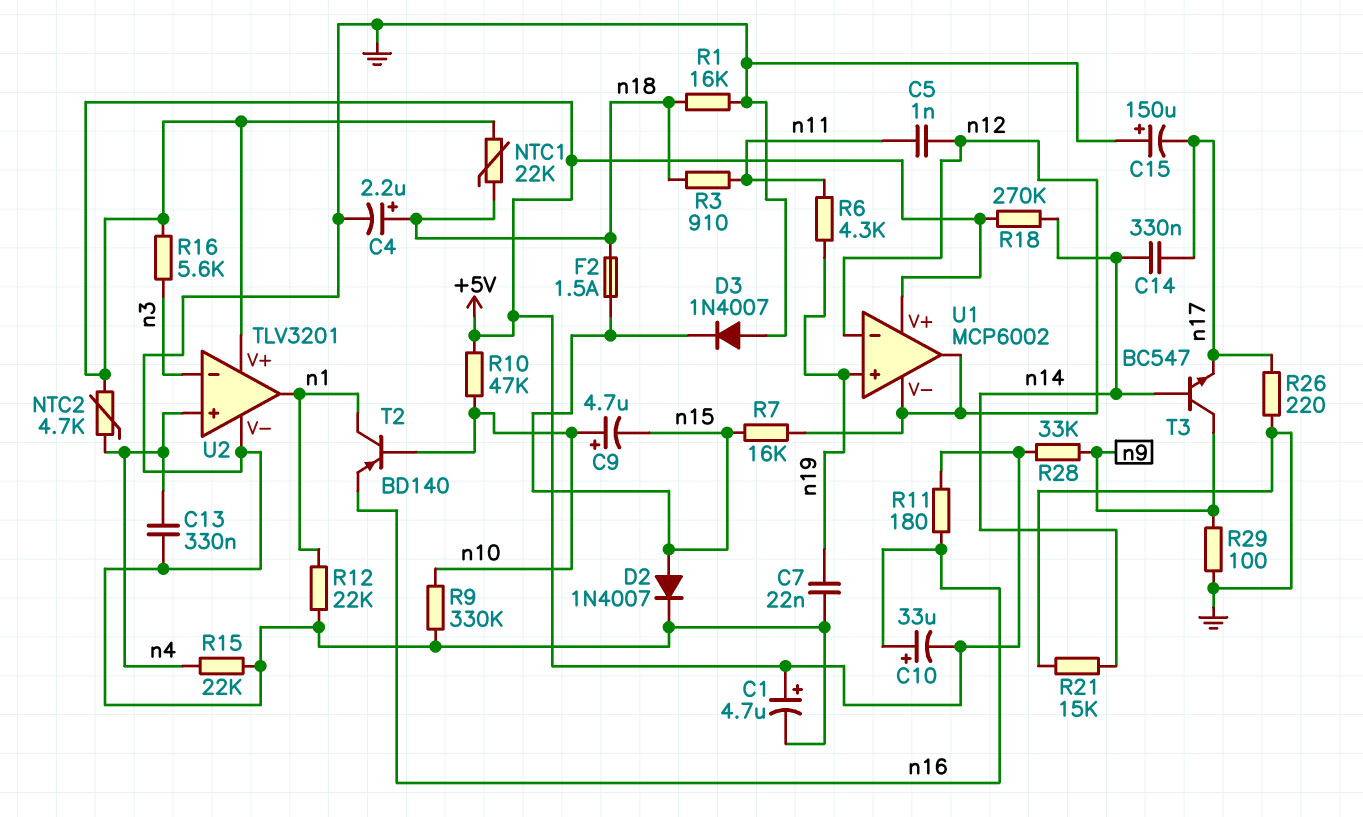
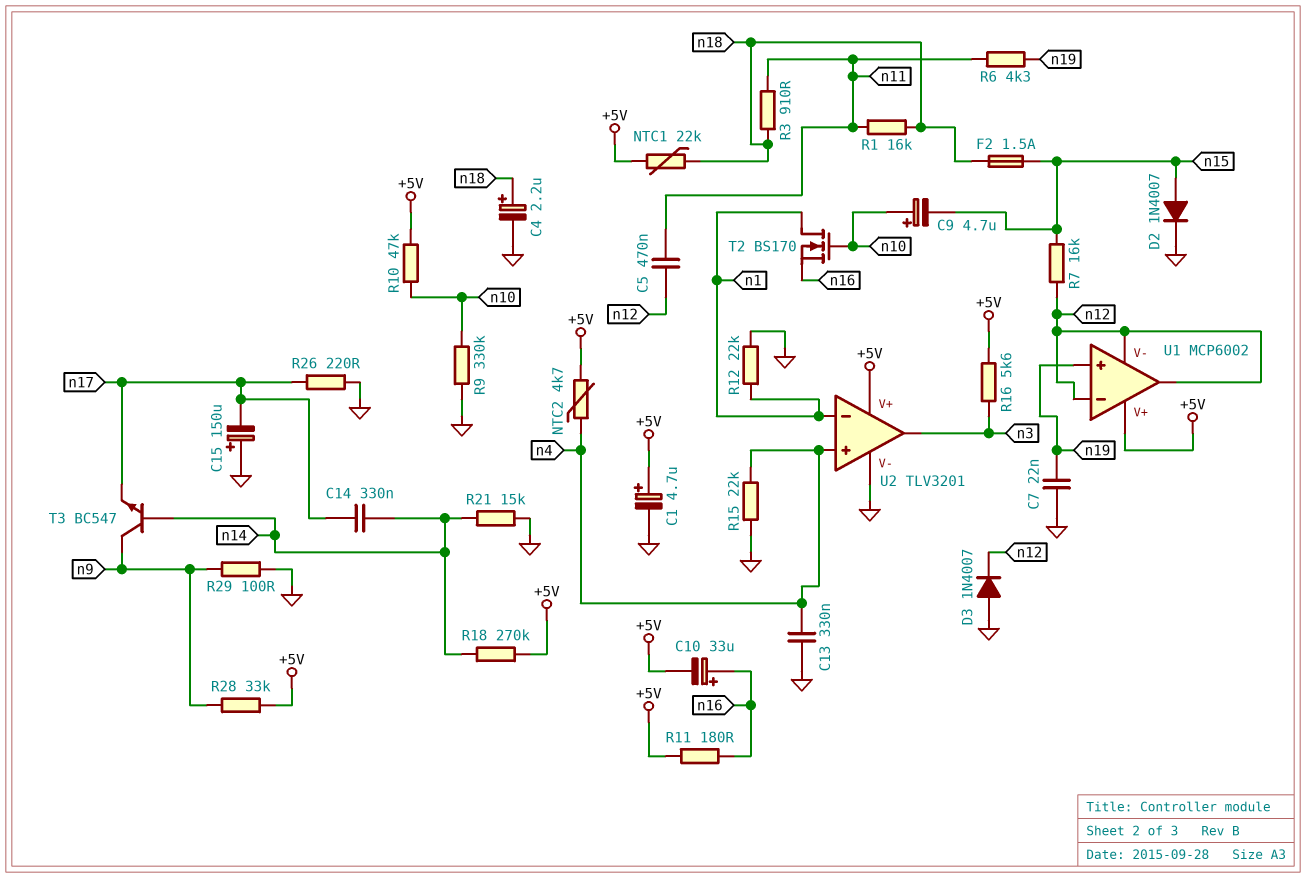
C5: 1nF (n11, n12) -> 470nF (n11, n12)
D3: diode 1N4007 (A GND, K n15) -> diode 1N4007 (A GND, K n12)
R1: 16k (GND, n18) -> 16k (n11, n18)
T2: PNP BD140 (B n10, C n1, E n16) -> NMOS BS170 (G n10, D n1, S n16)
U2 pin in-: n3 -> n1
U2 pin out: n1 -> n3

